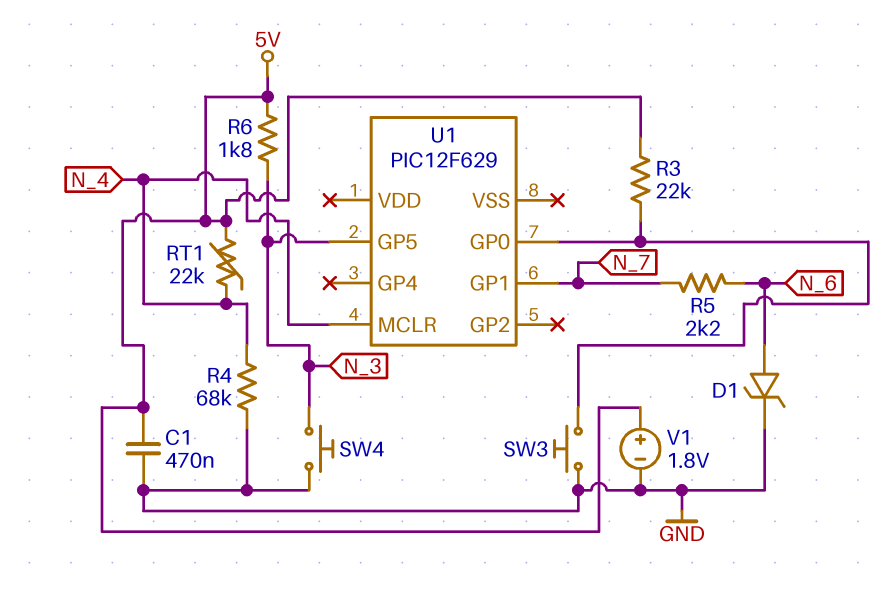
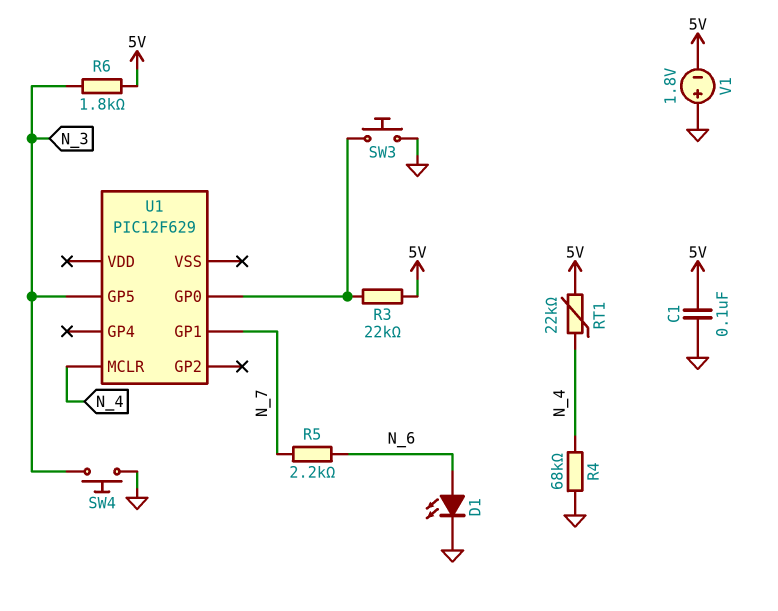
C1: 470nF (5V, GND) -> 100nF (5V, GND)
D1: zener (A N_6, K GND) -> LED (A N_6, K GND)
V1: 1.8V (plus 5V, minus GND) -> 1.8V (plus GND, minus 5V)

